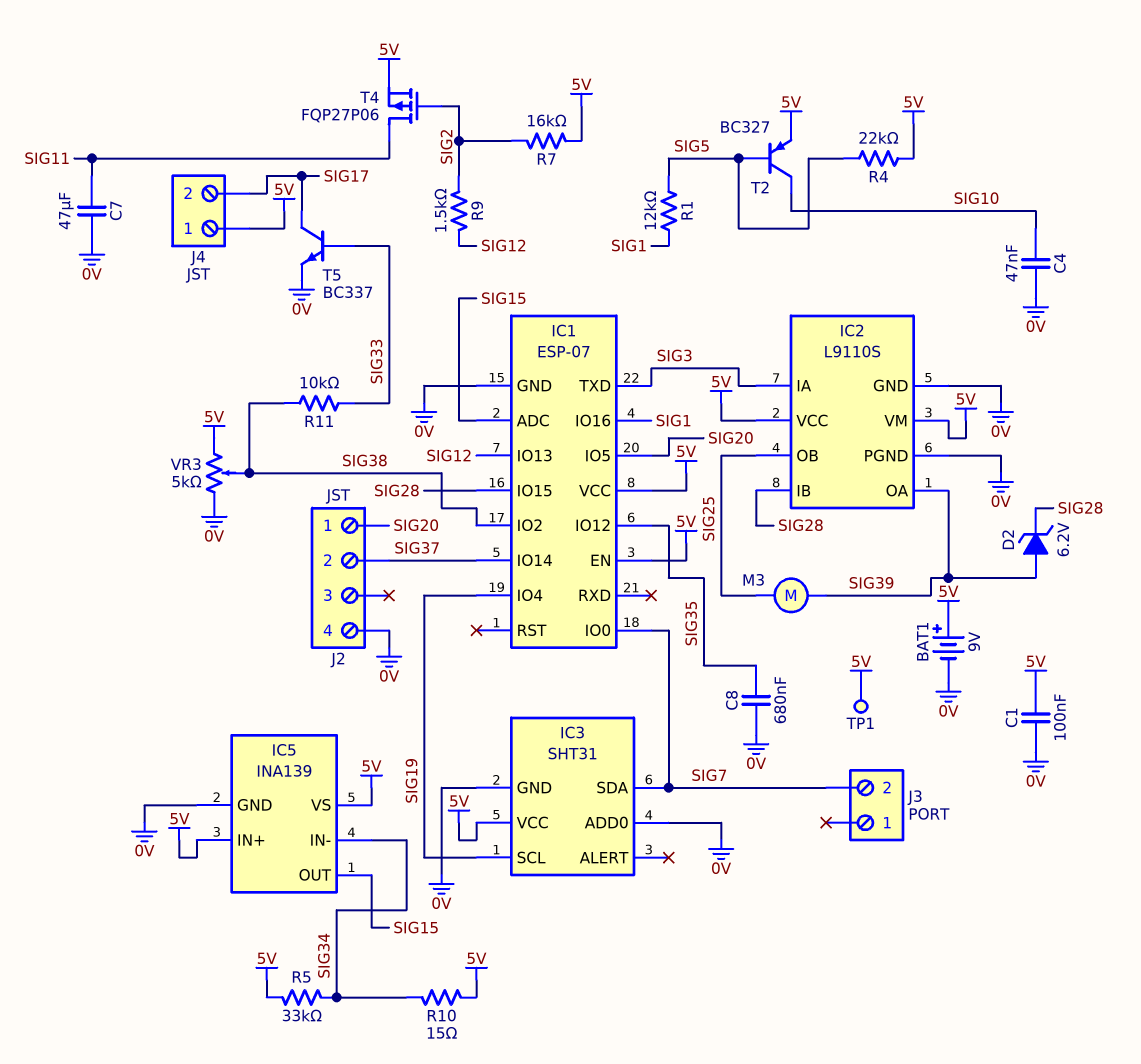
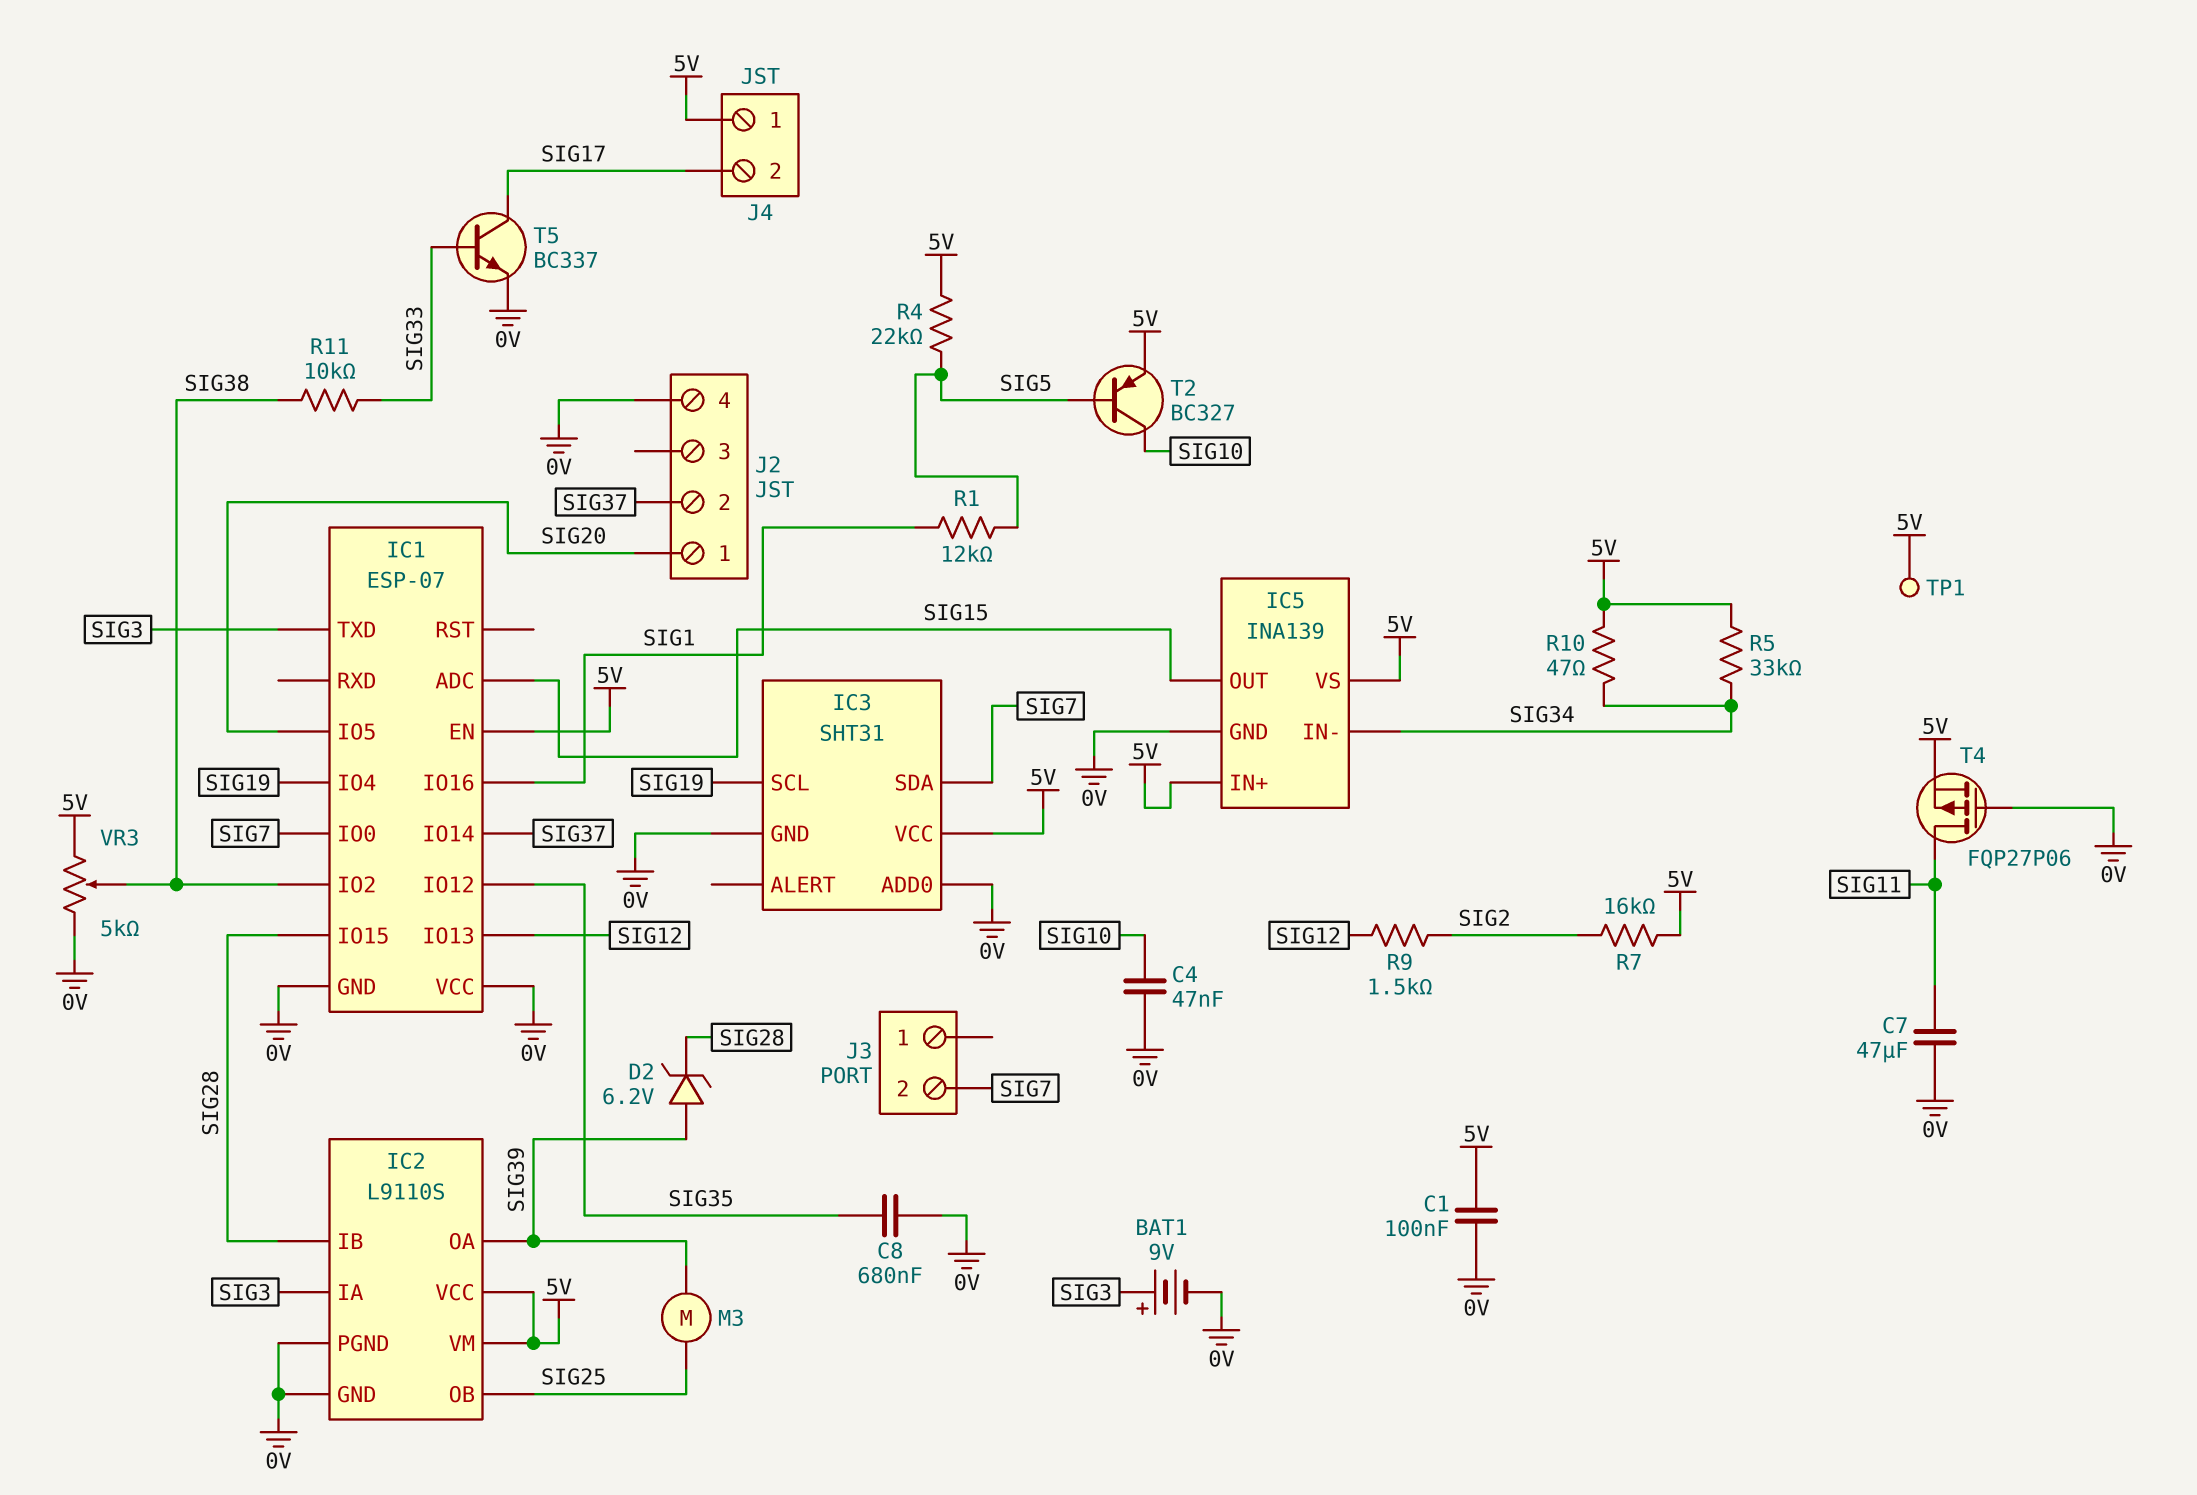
BAT1: 9V (plus 5V, minus 0V) -> 9V (plus SIG3, minus 0V)
IC1 pin VCC: 5V -> 0V
R10: 15 (5V, SIG34) -> 47 (5V, SIG34)
T4: PMOS FQP27P06 (G SIG2, D SIG11, S 5V) -> PMOS FQP27P06 (G 0V, D SIG11, S 5V)

